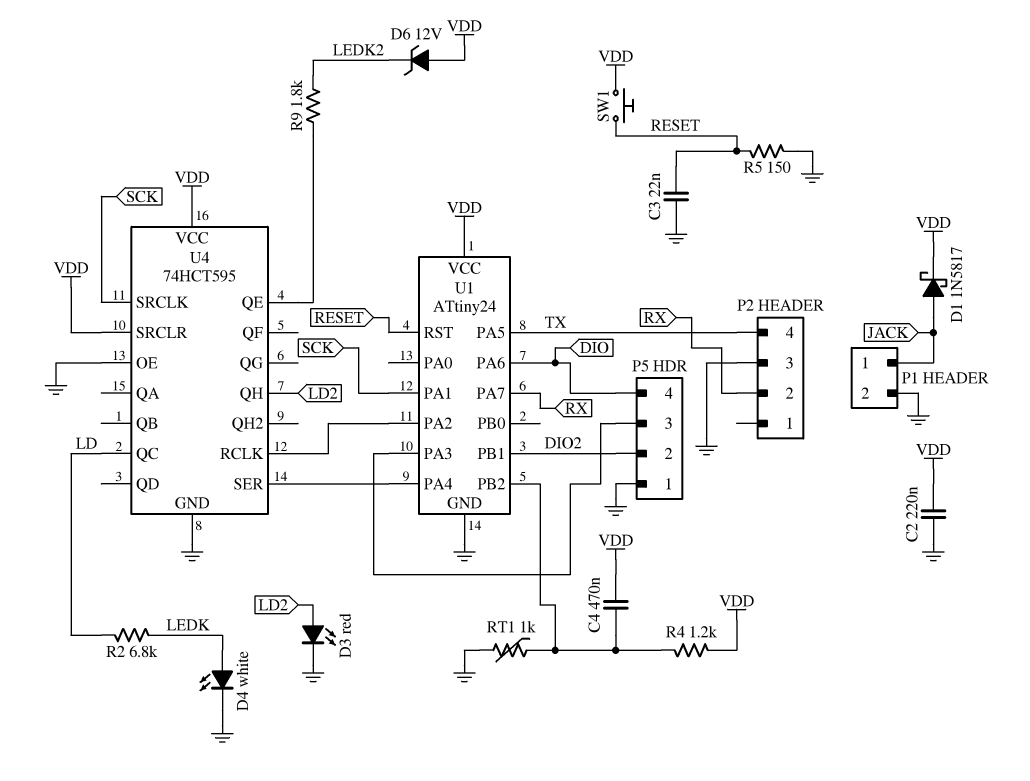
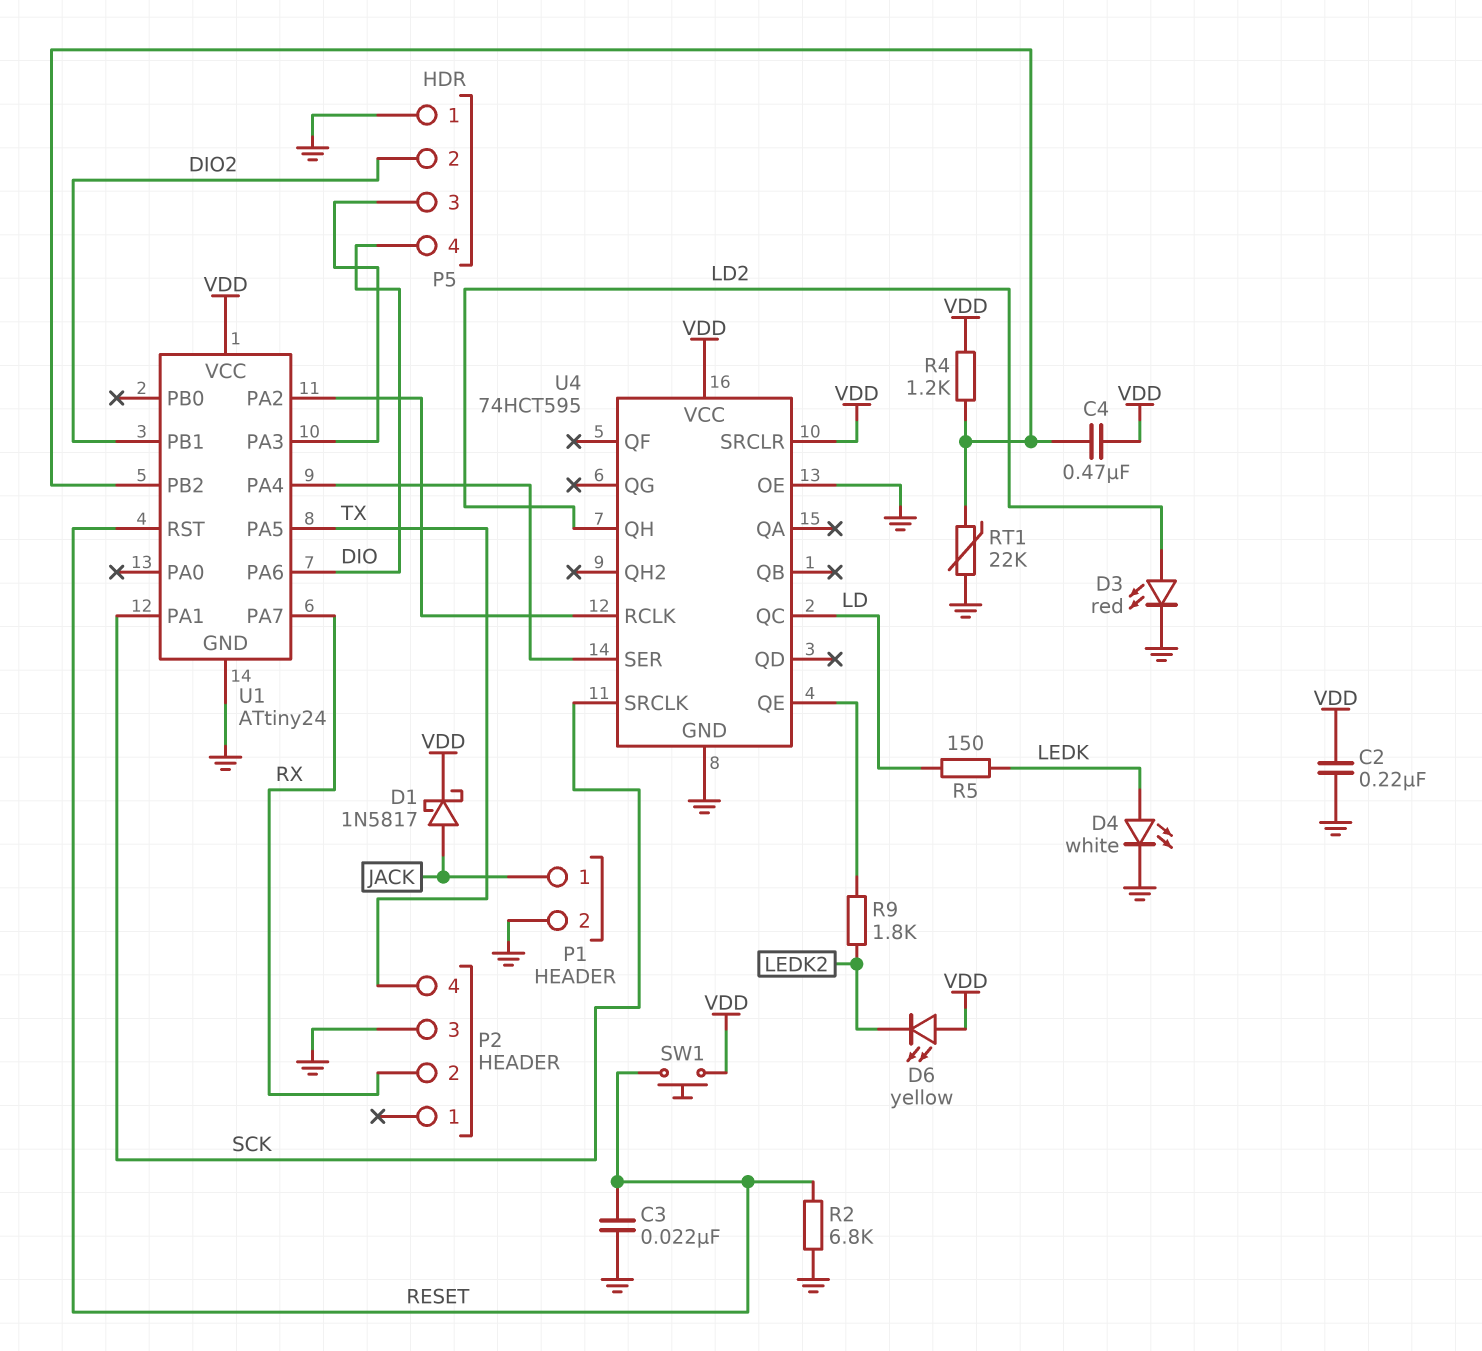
D6: zener 12V (A VDD, K LEDK2) -> LED yellow (A VDD, K LEDK2)
R2: 6.8k (LD, LEDK) -> 6.8k (GND, RESET)
R5: 150 (GND, RESET) -> 150 (LD, LEDK)
RT1: 1k (GND, U1/PB2) -> 22k (GND, U1/PB2)

